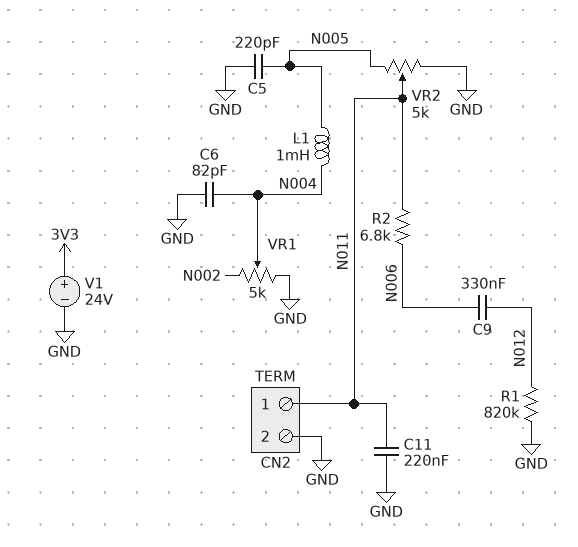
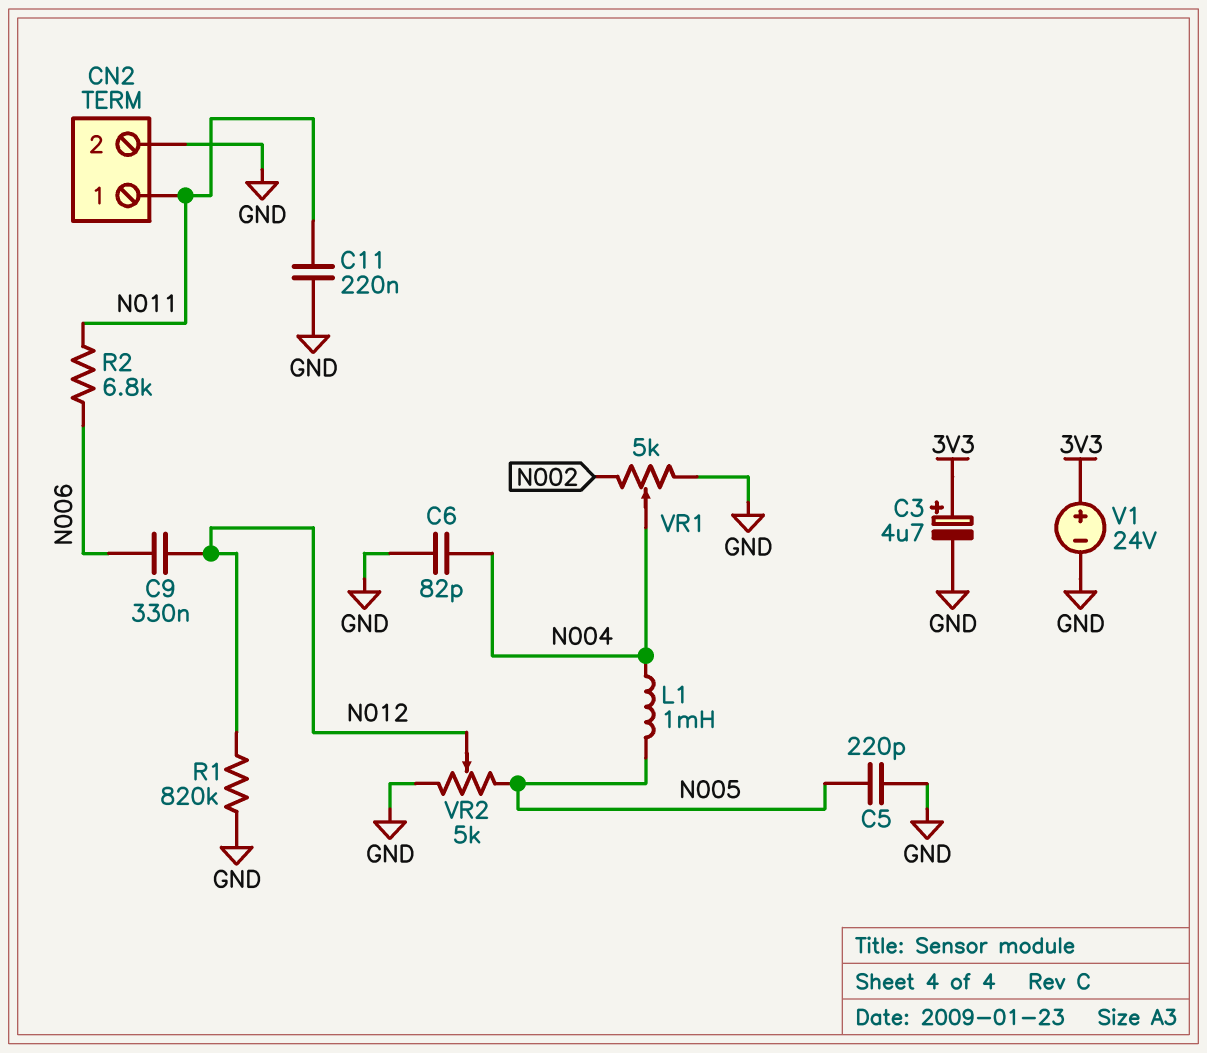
C3: none -> 4.7uF (plus 3V3, minus GND)
VR2: 5k (GND, N005, wiper N011) -> 5k (GND, N005, wiper N012)

